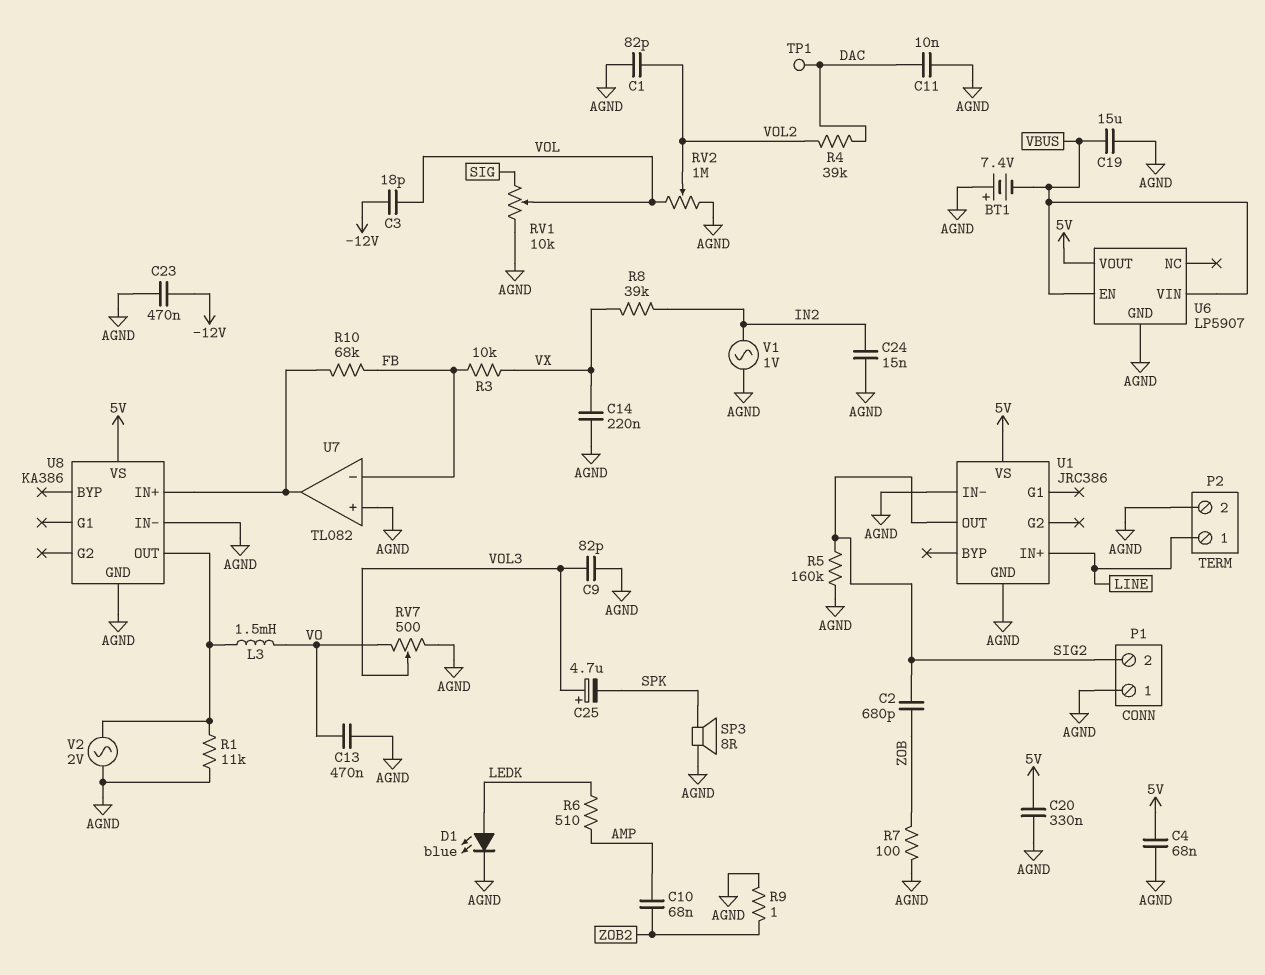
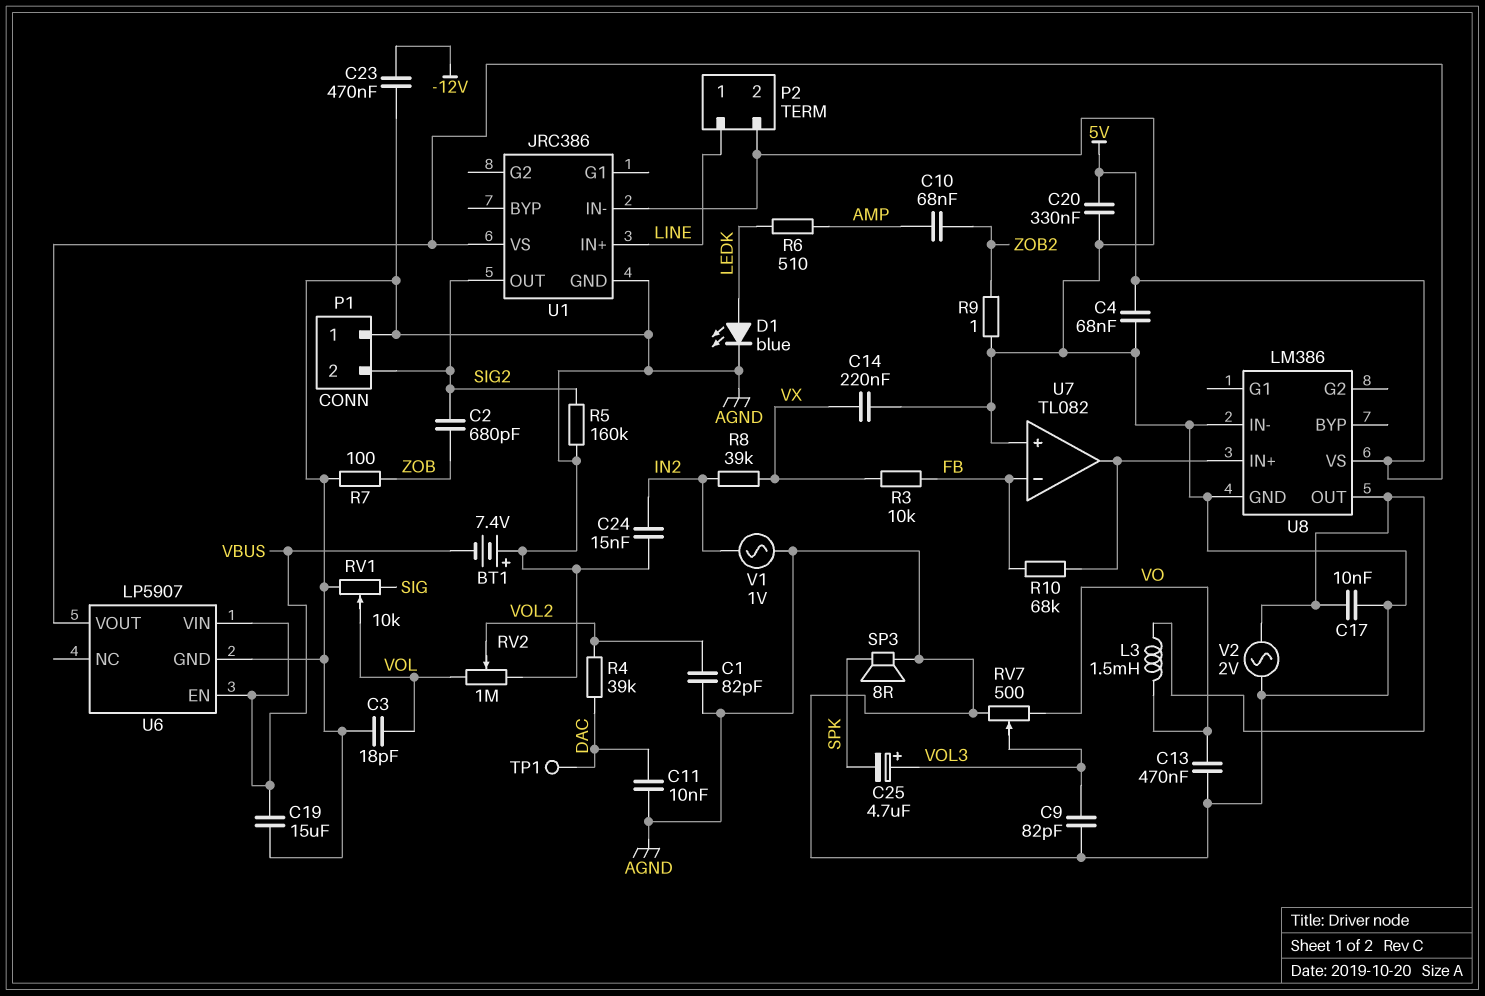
C3: 18pF (-12V, VOL) -> 18pF (AGND, VOL)
C17: none -> 10nF (AGND, U8/OUT)
R1: 11k (AGND, U8/OUT) -> none
U8: KA386 -> LM386

